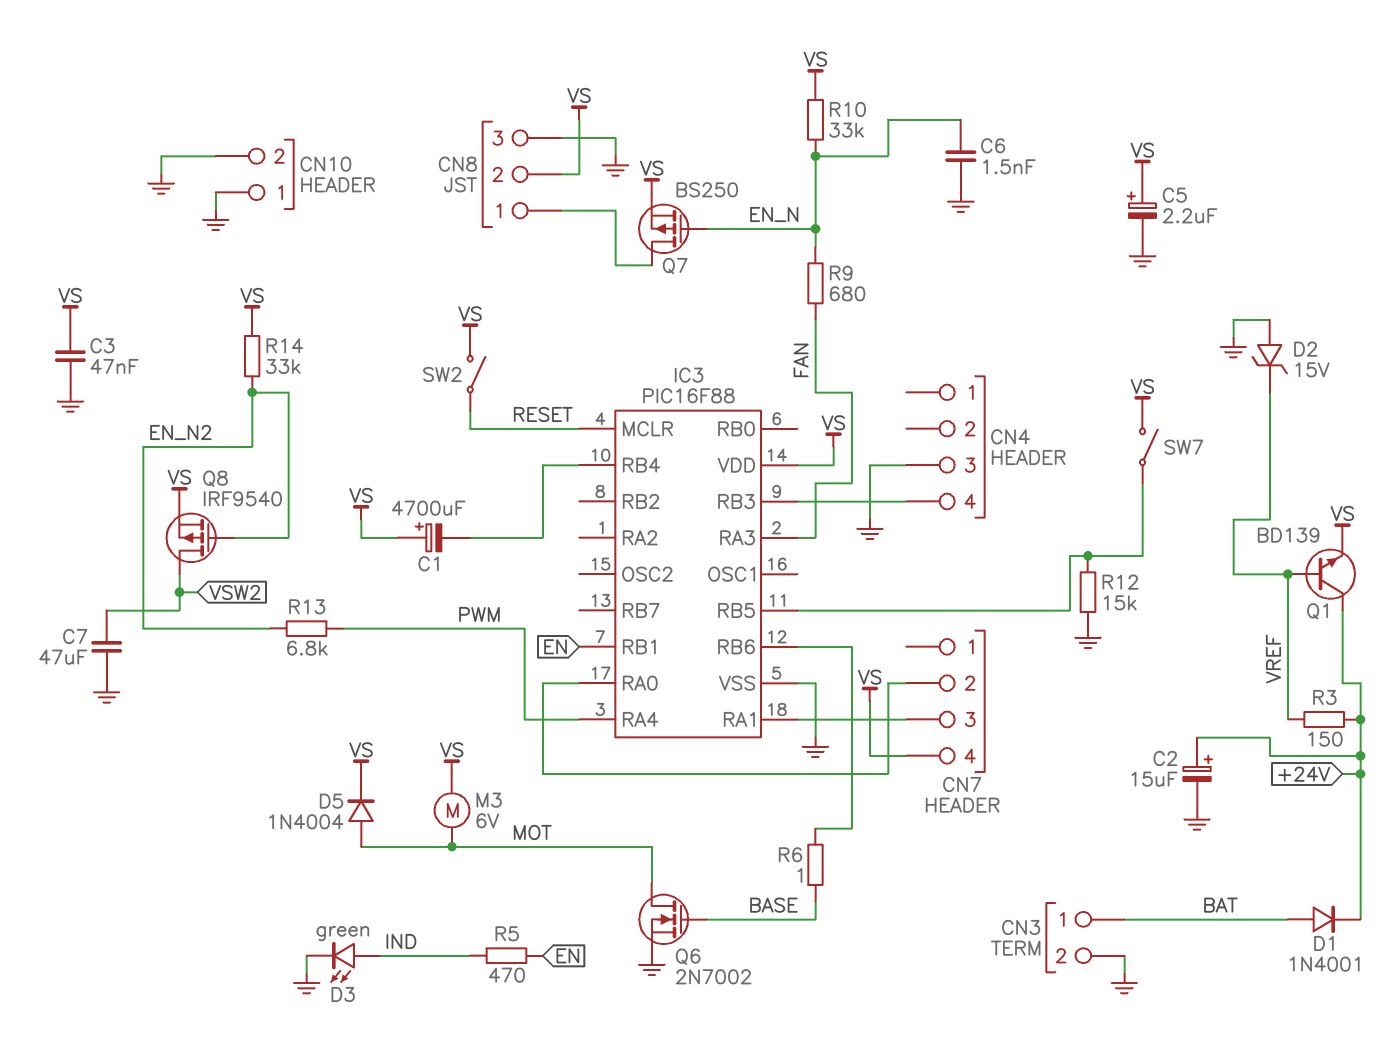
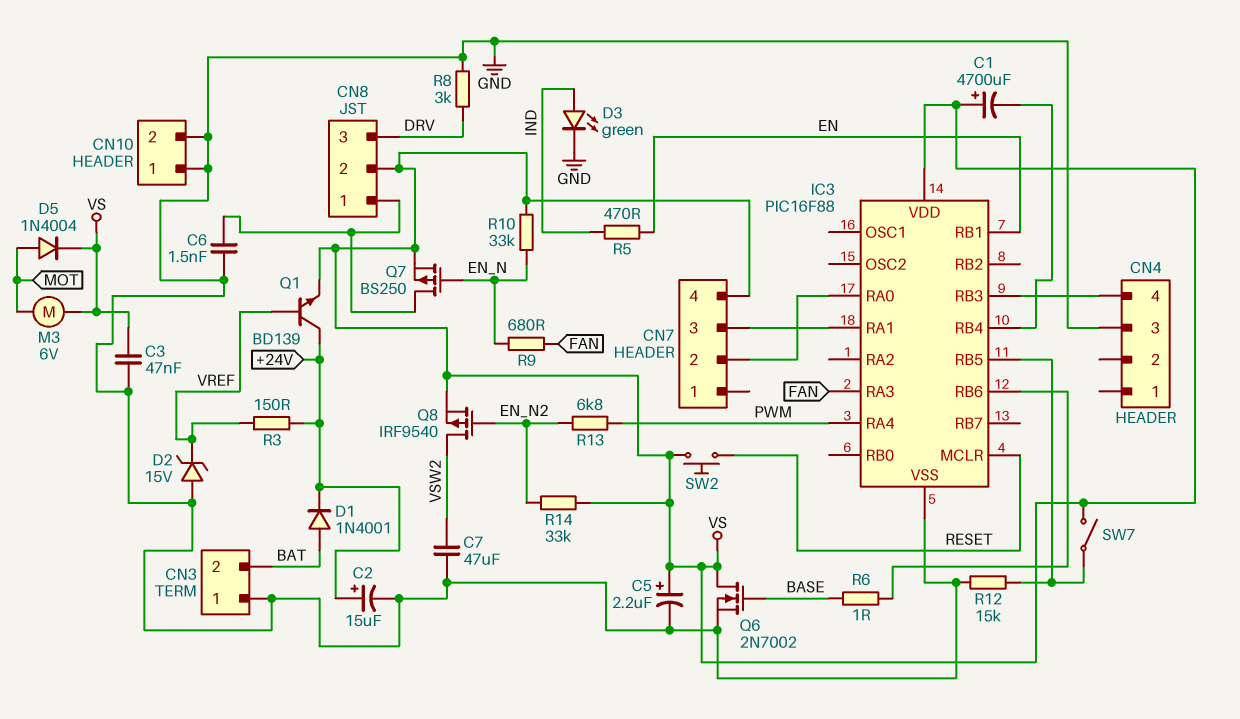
C6: 1.5nF (EN_N, GND) -> 1.5nF (CN8/1, GND)
CN3 pin 1: BAT -> GND
CN3 pin 2: GND -> BAT
CN8 pin 3: GND -> DRV
Q6: NMOS 2N7002 (G BASE, D MOT, S GND) -> NMOS 2N7002 (G BASE, D VS, S GND)
R8: none -> 3k (DRV, GND)
SW2: switch (RESET, VS) -> button (RESET, VS)

